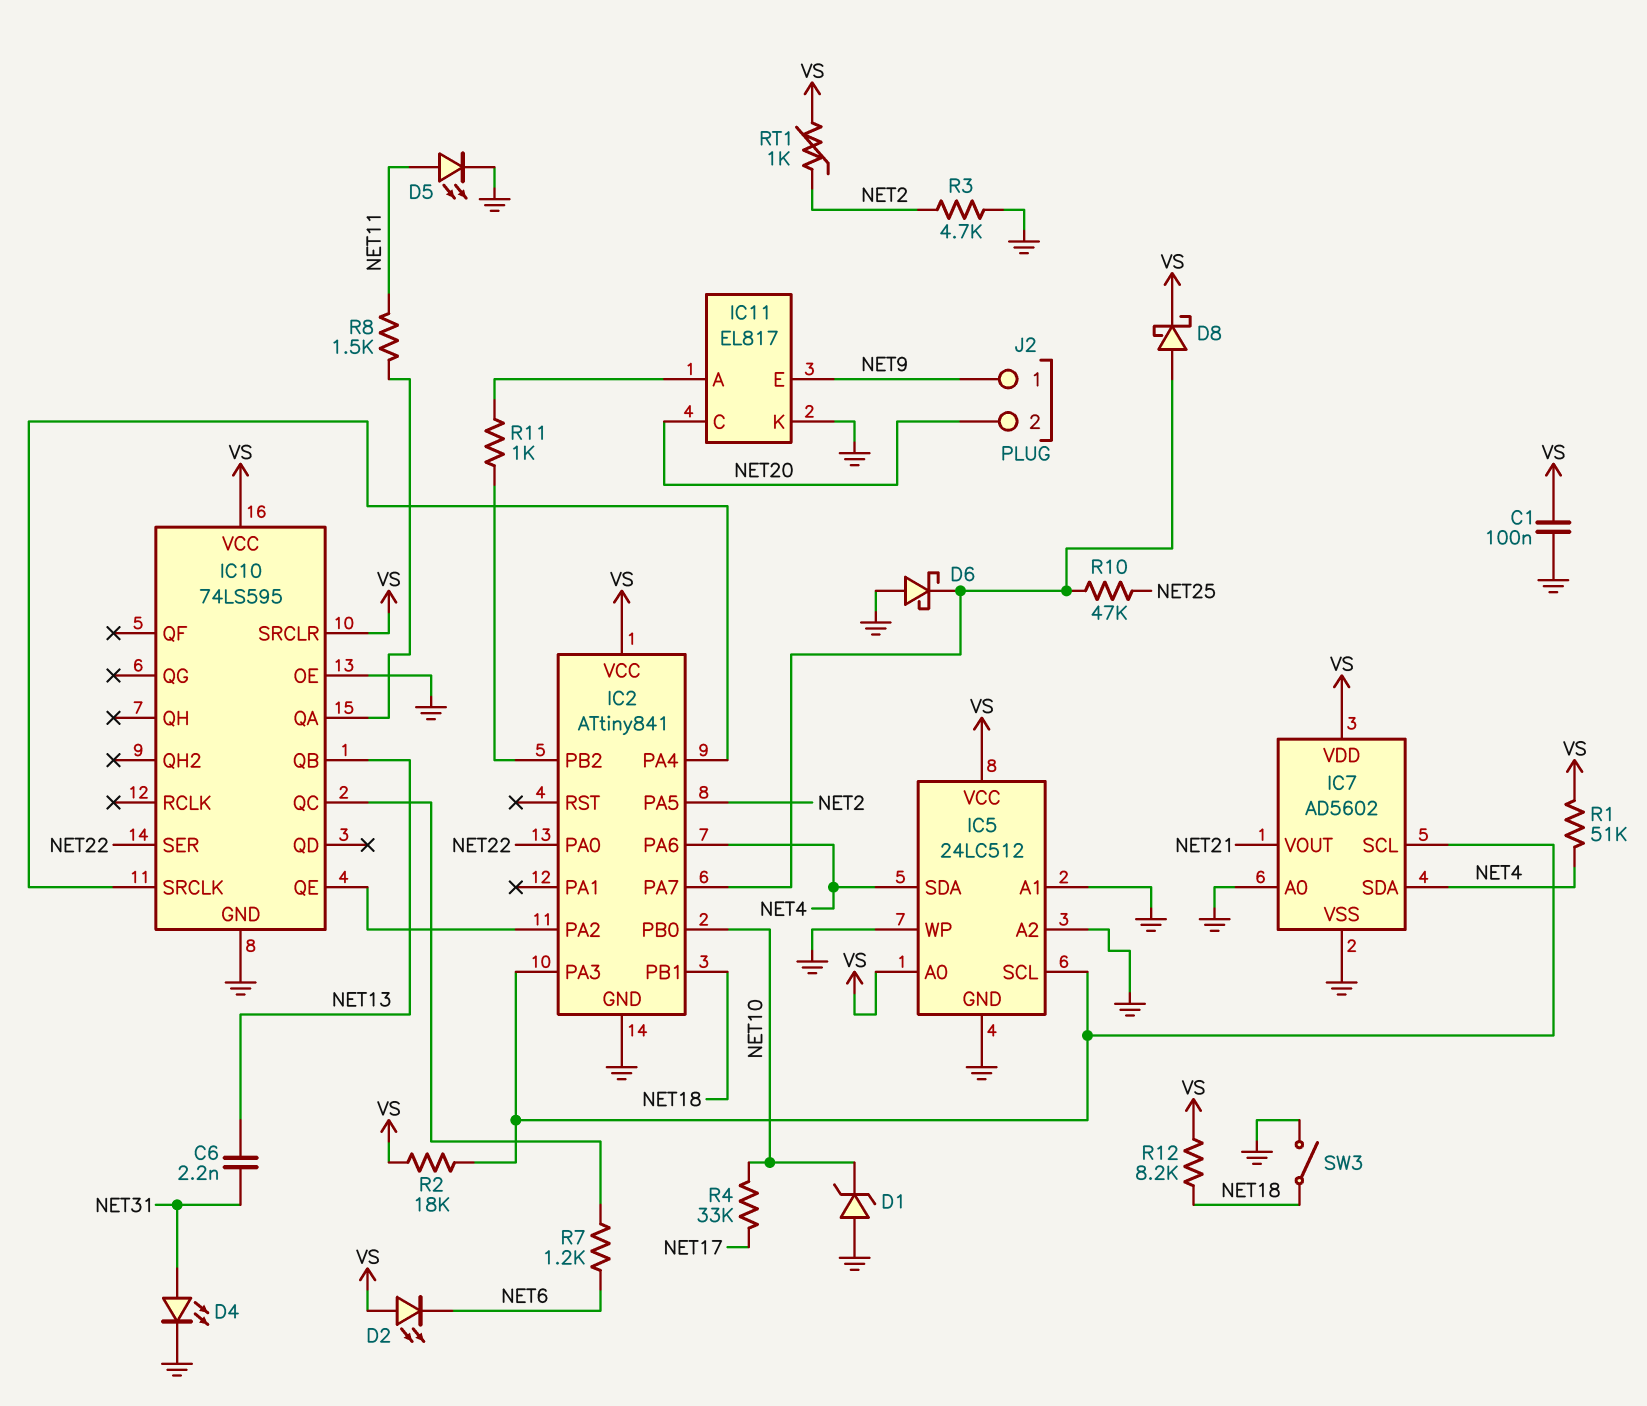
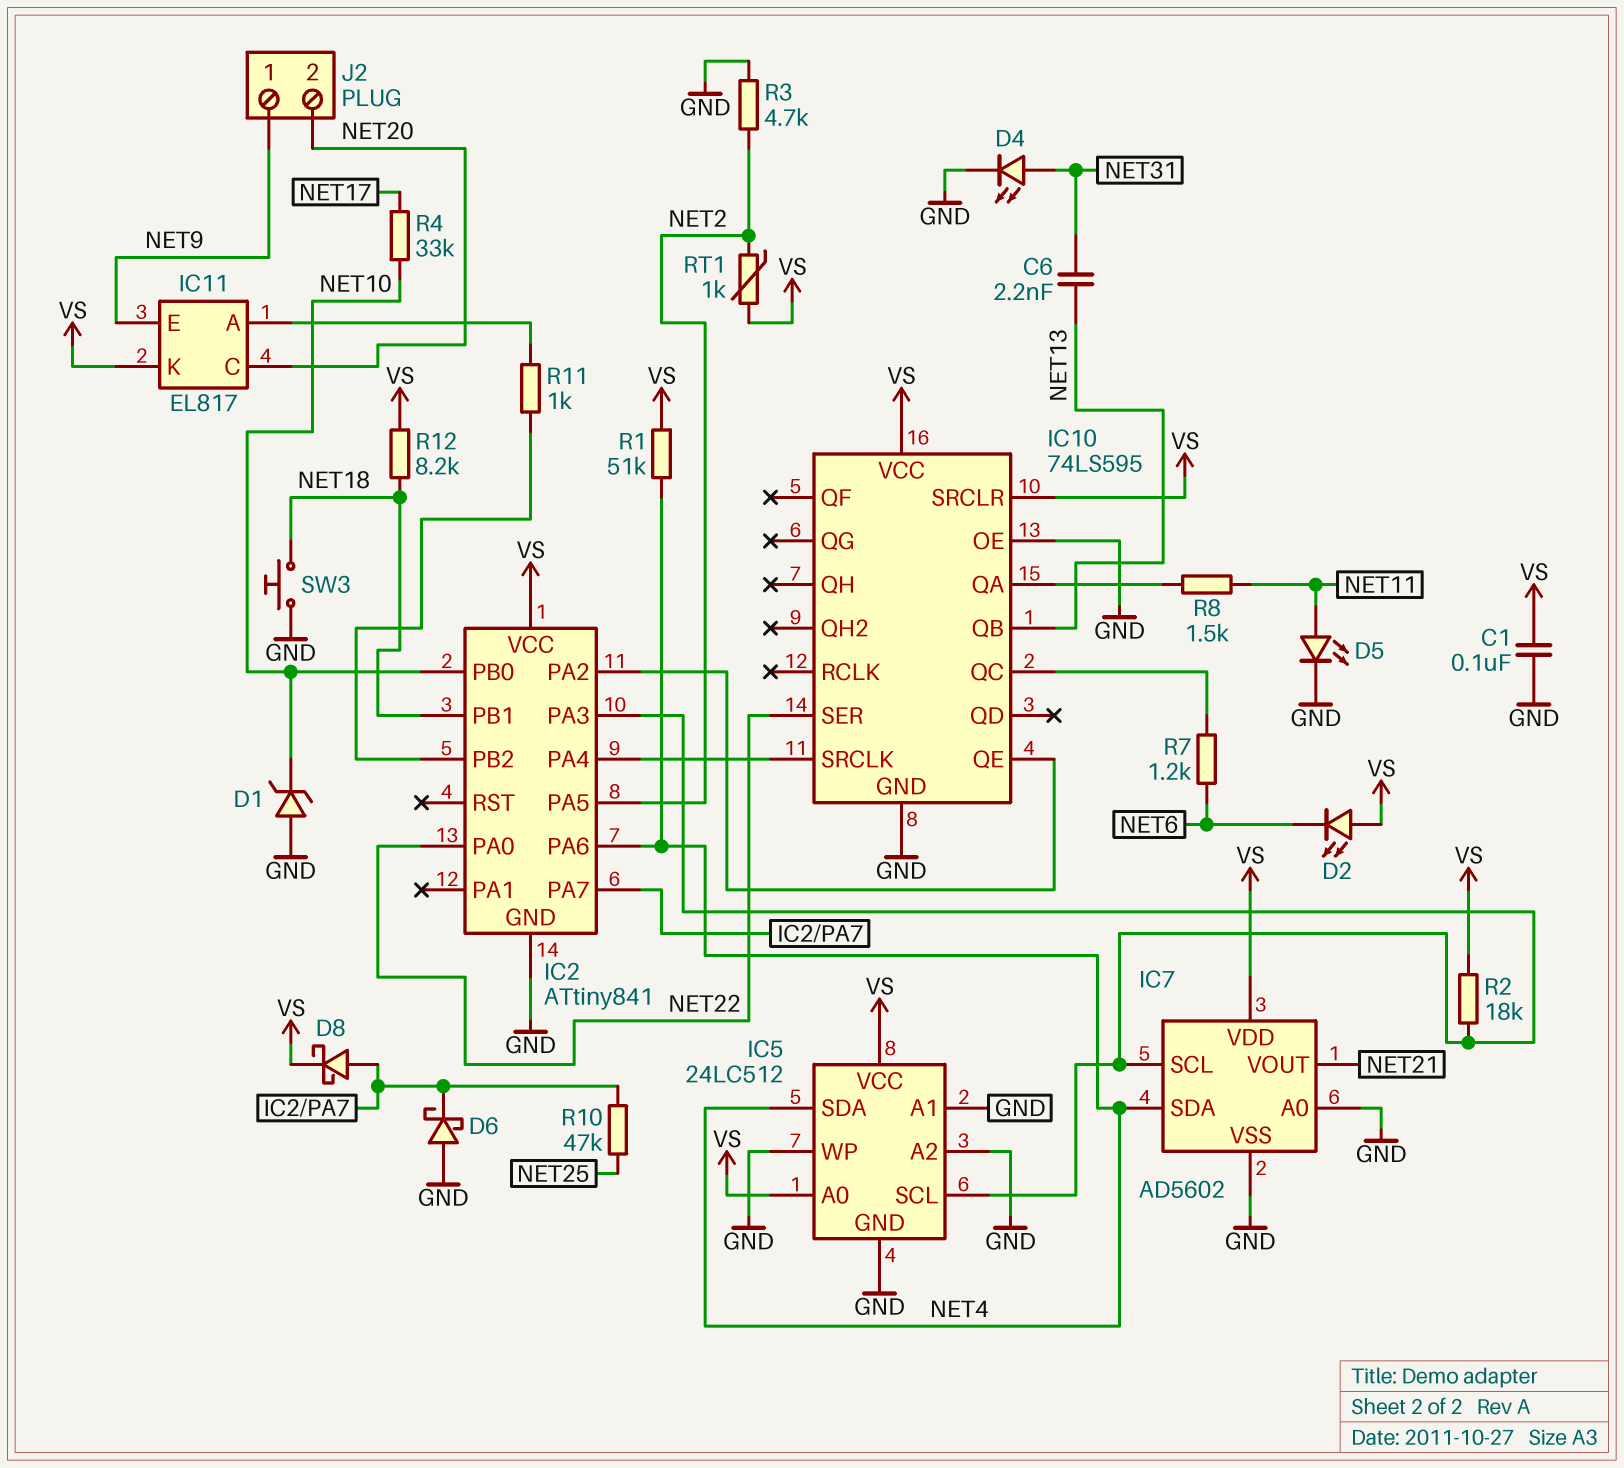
IC11 pin K: GND -> VS
SW3: switch (GND, NET18) -> button (GND, NET18)

